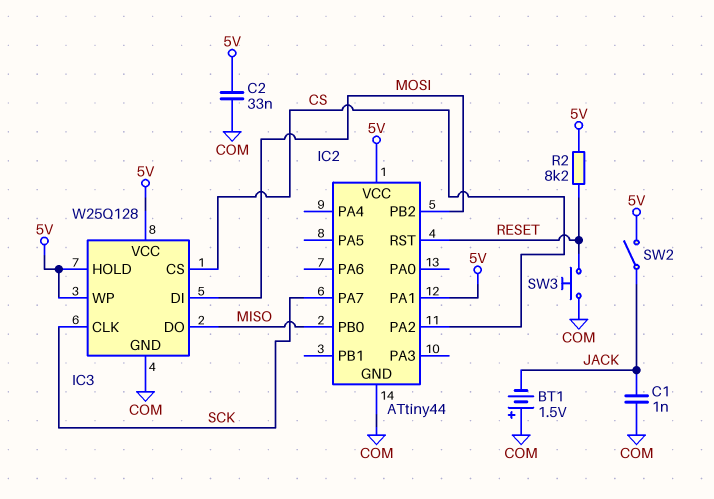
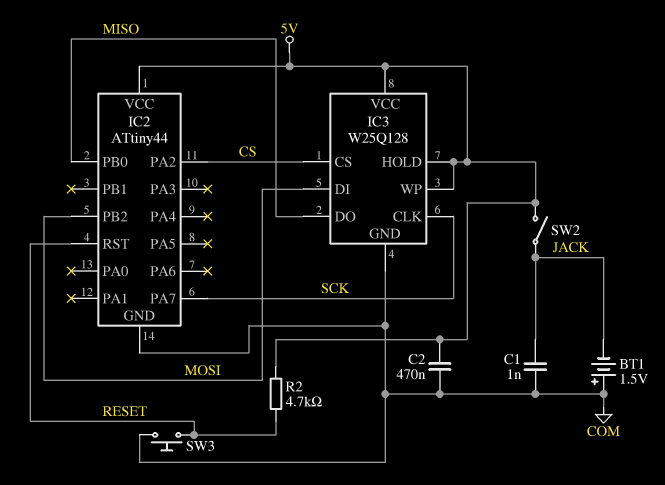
C2: 33nF (5V, COM) -> 470nF (5V, COM)
IC2 pin PA1: 5V -> none
R2: 8.2k (5V, RESET) -> 4.7k (5V, RESET)

